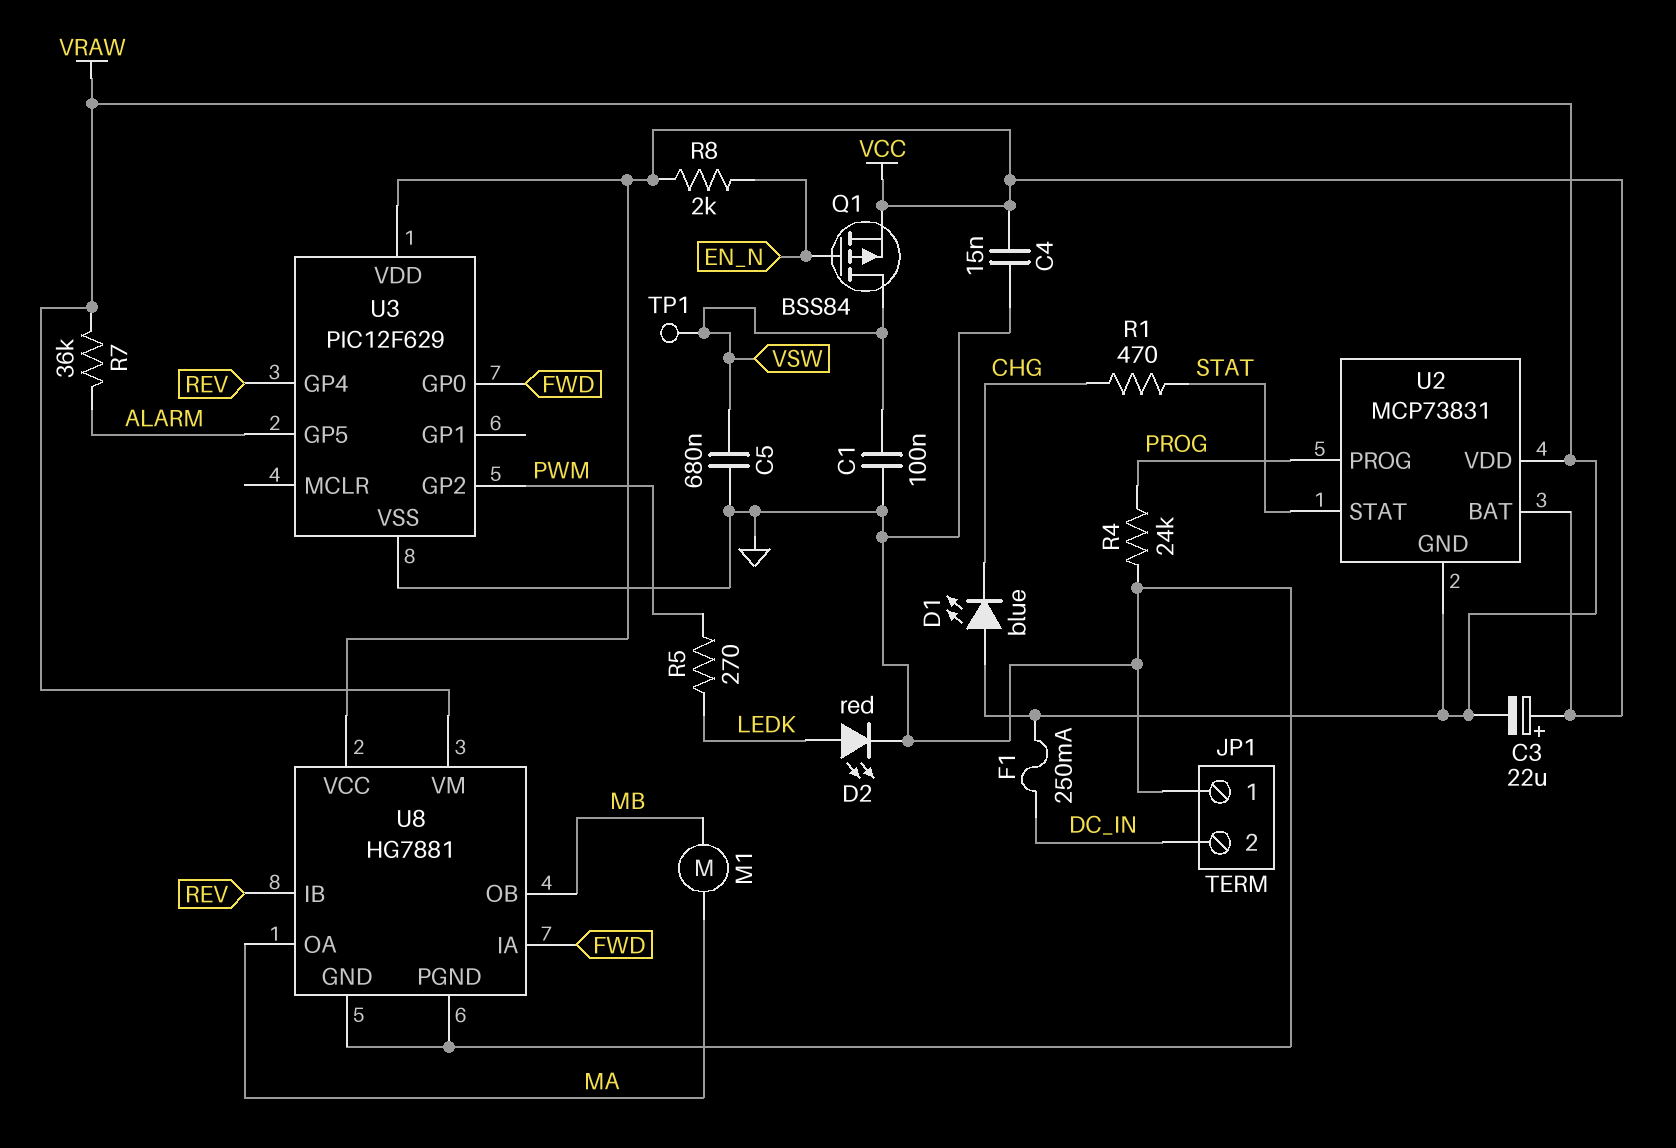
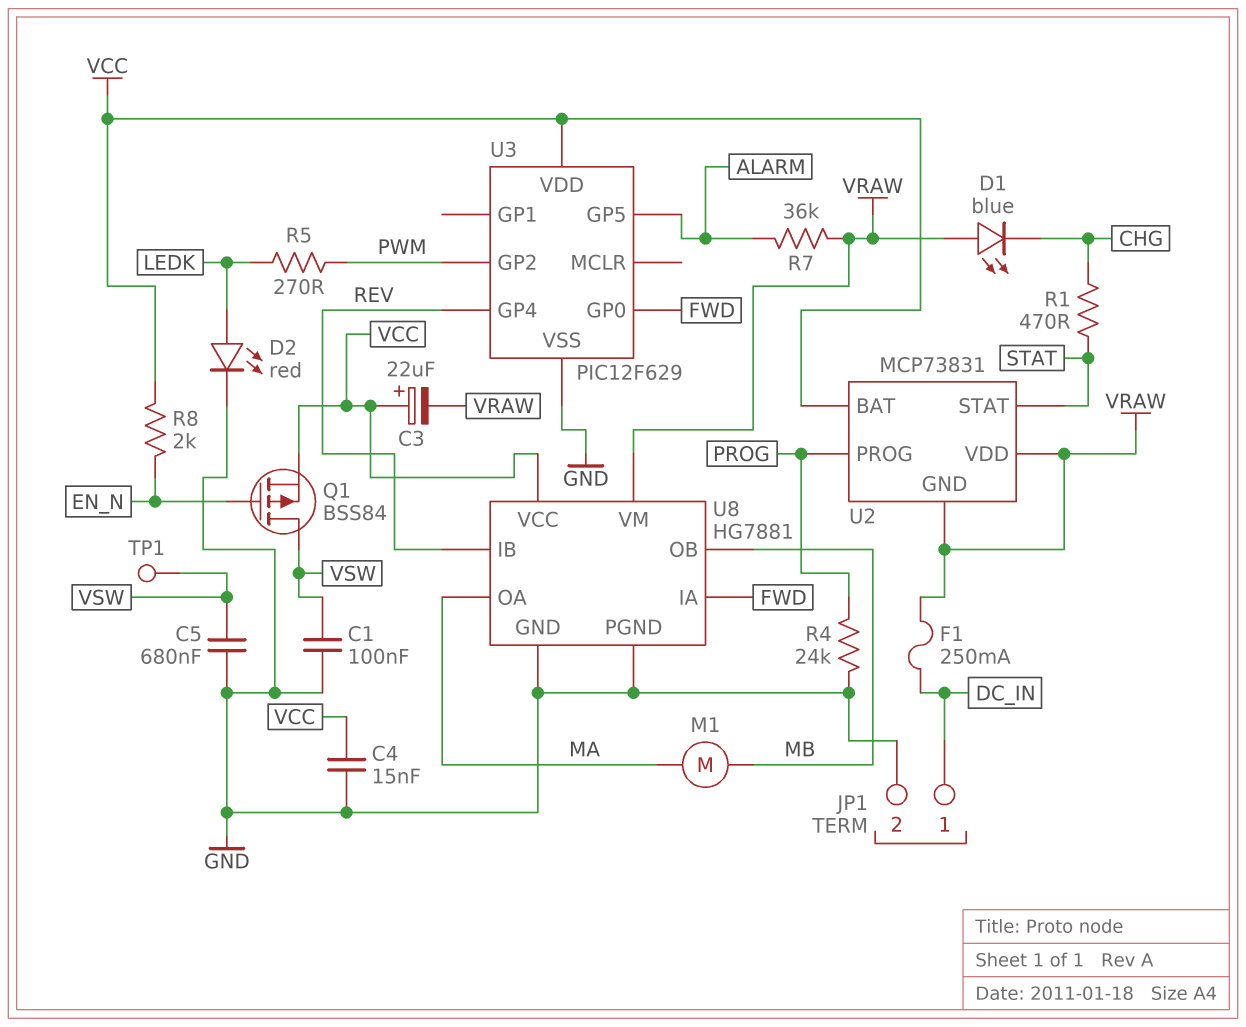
JP1 pin 1: GND -> DC_IN
JP1 pin 2: DC_IN -> GND

